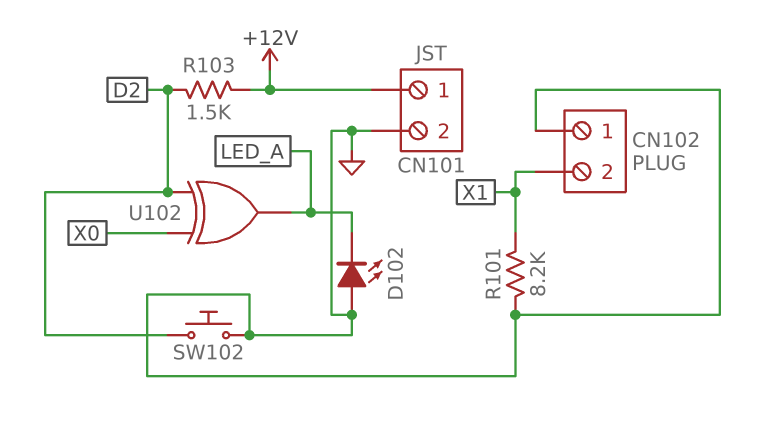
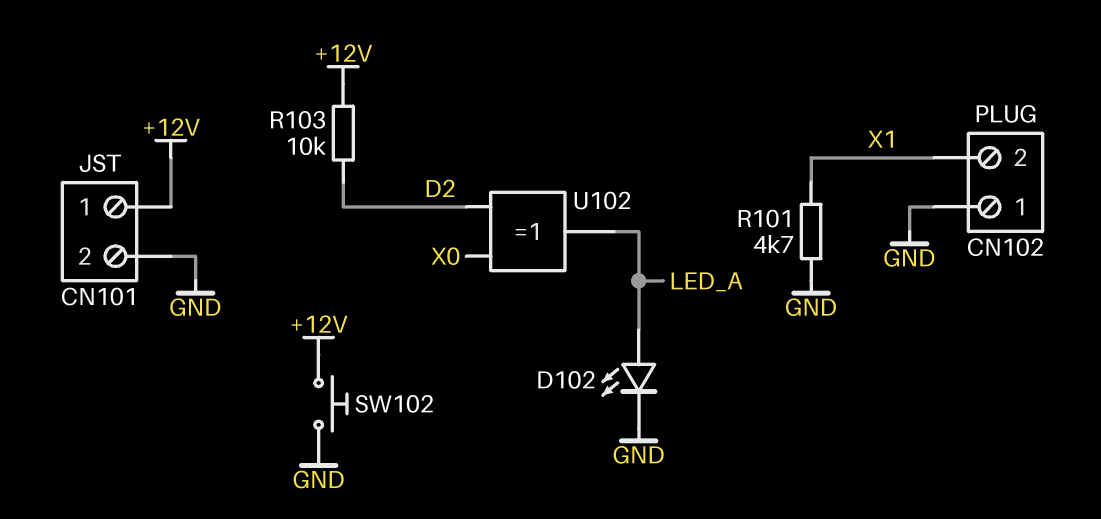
D102: LED (A GND, K LED_A) -> LED (A LED_A, K GND)
R101: 8.2k (GND, X1) -> 4.7k (GND, X1)
R103: 1.5k (+12V, D2) -> 10k (+12V, D2)
SW102: button (D2, GND) -> button (+12V, GND)

